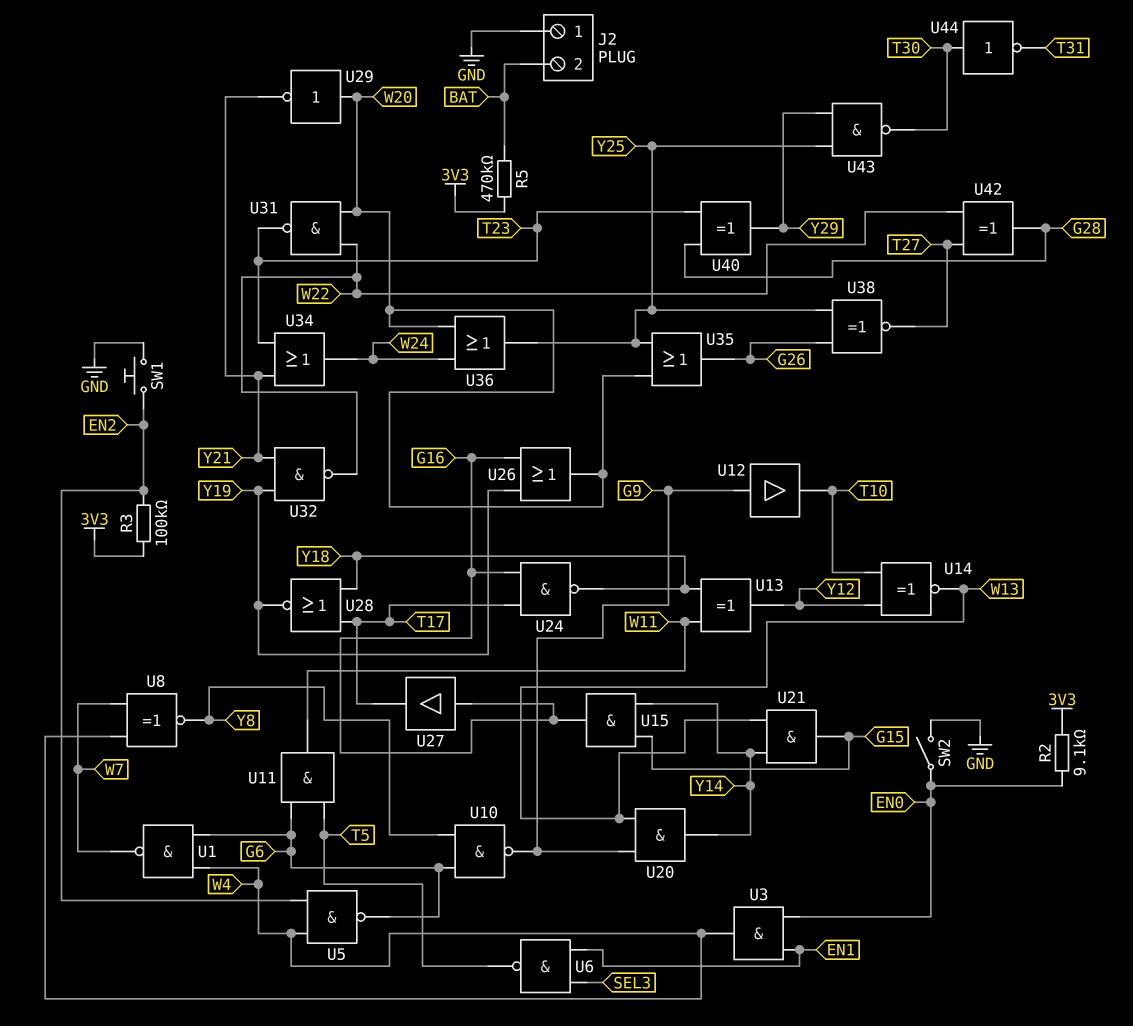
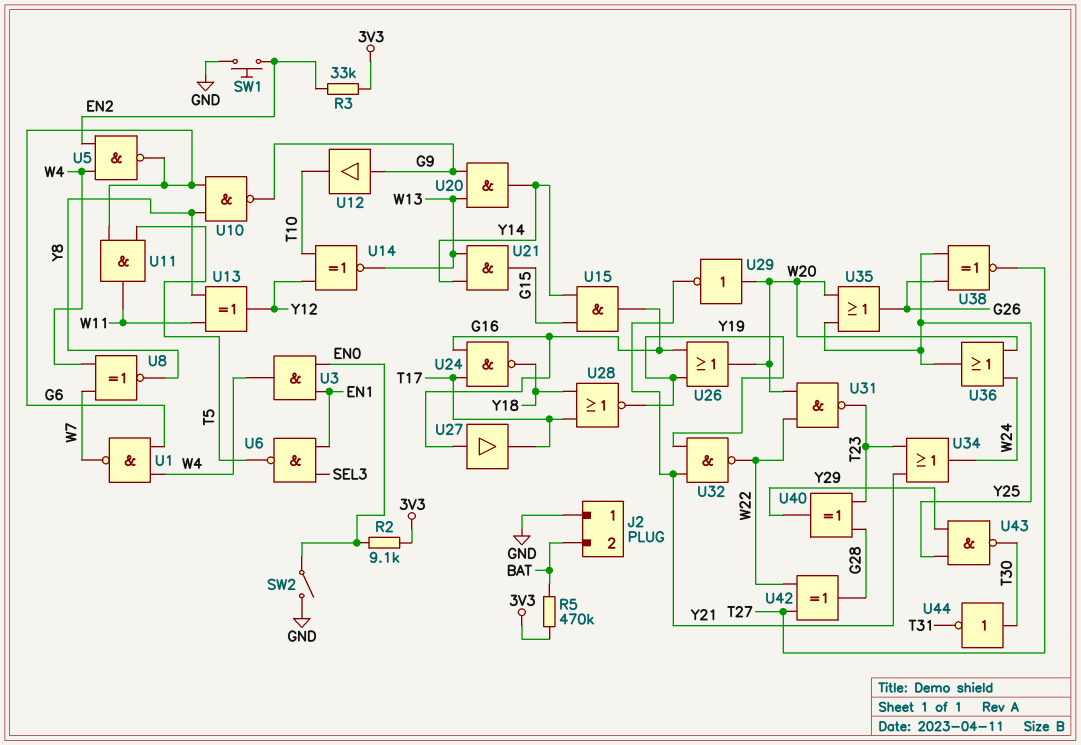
R3: 100k (3V3, EN2) -> 33k (3V3, EN2)
U13: XOR (in W11, in Y18, out Y12) -> XOR (in W11, in Y8, out Y12)

